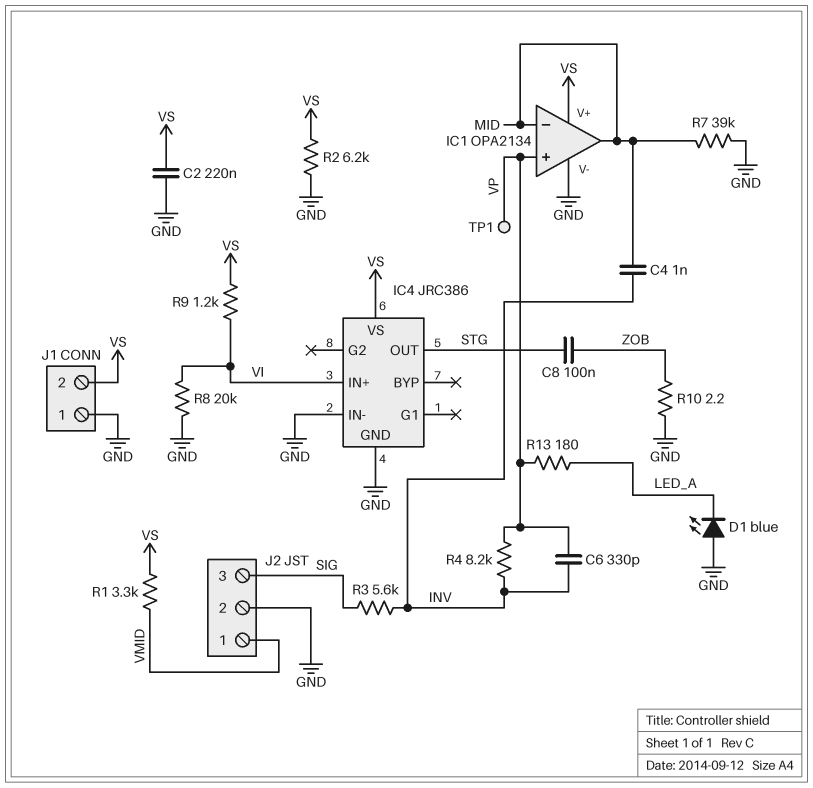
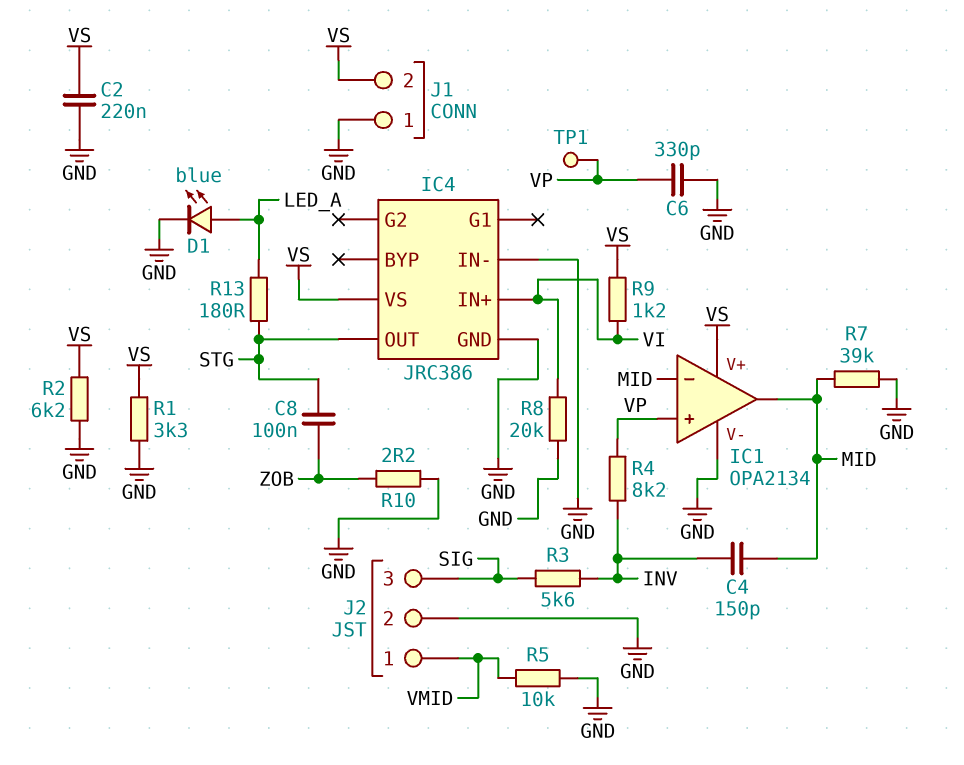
C4: 1nF (INV, MID) -> 150pF (INV, MID)
C6: 330pF (INV, VP) -> 330pF (GND, VP)
D1: LED blue (A GND, K LED_A) -> LED blue (A LED_A, K GND)
R1: 3.3k (VMID, VS) -> 3.3k (GND, VS)
R5: none -> 10k (GND, VMID)
R13: 180 (LED_A, VP) -> 180 (LED_A, STG)

